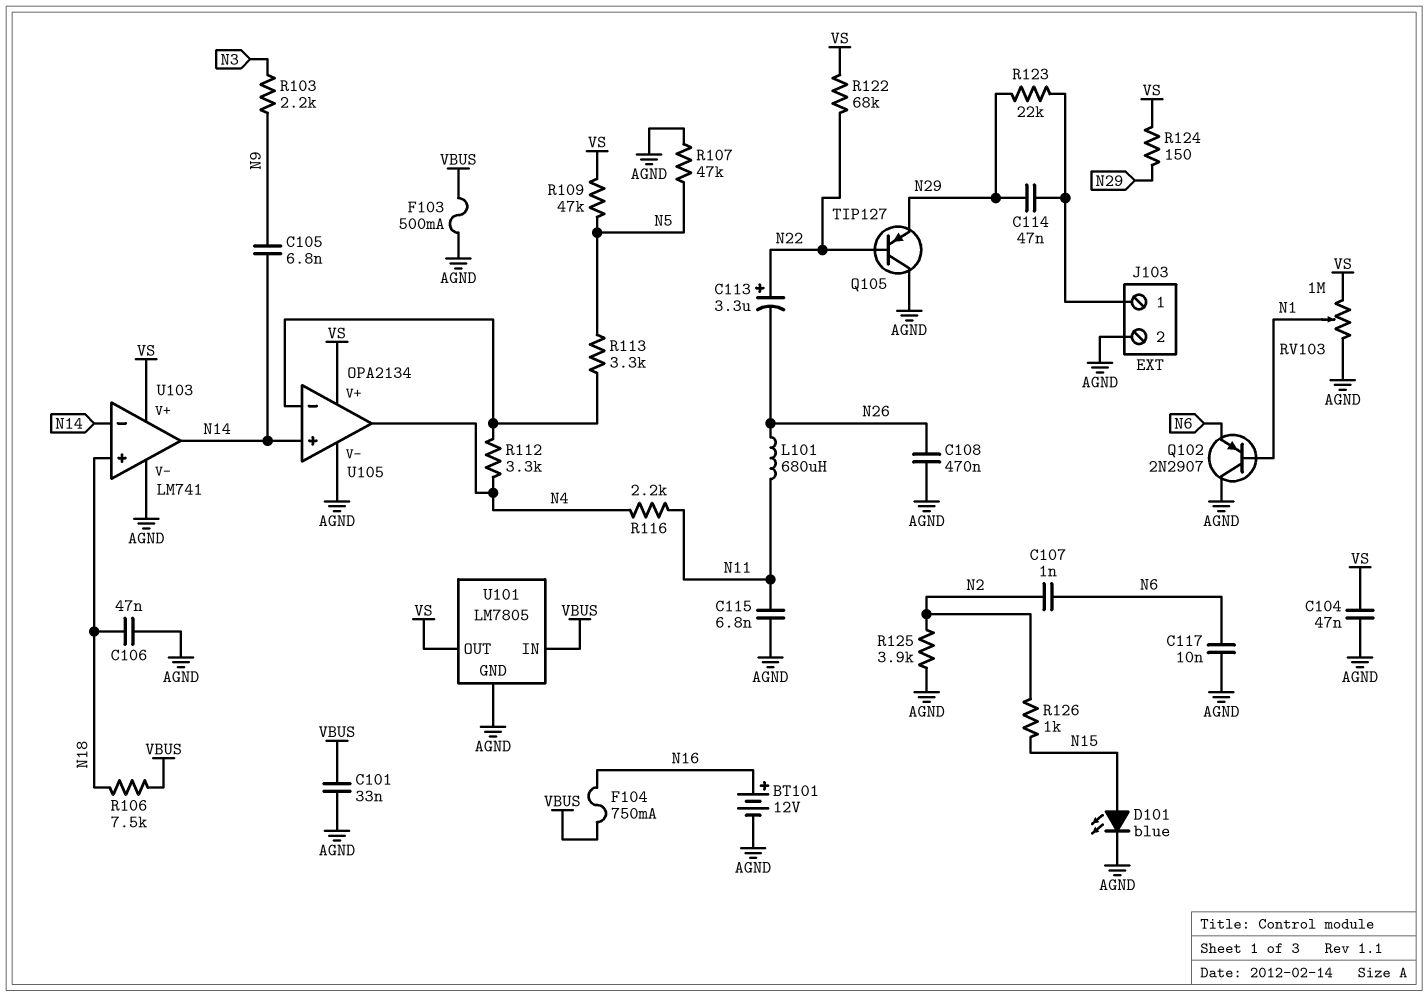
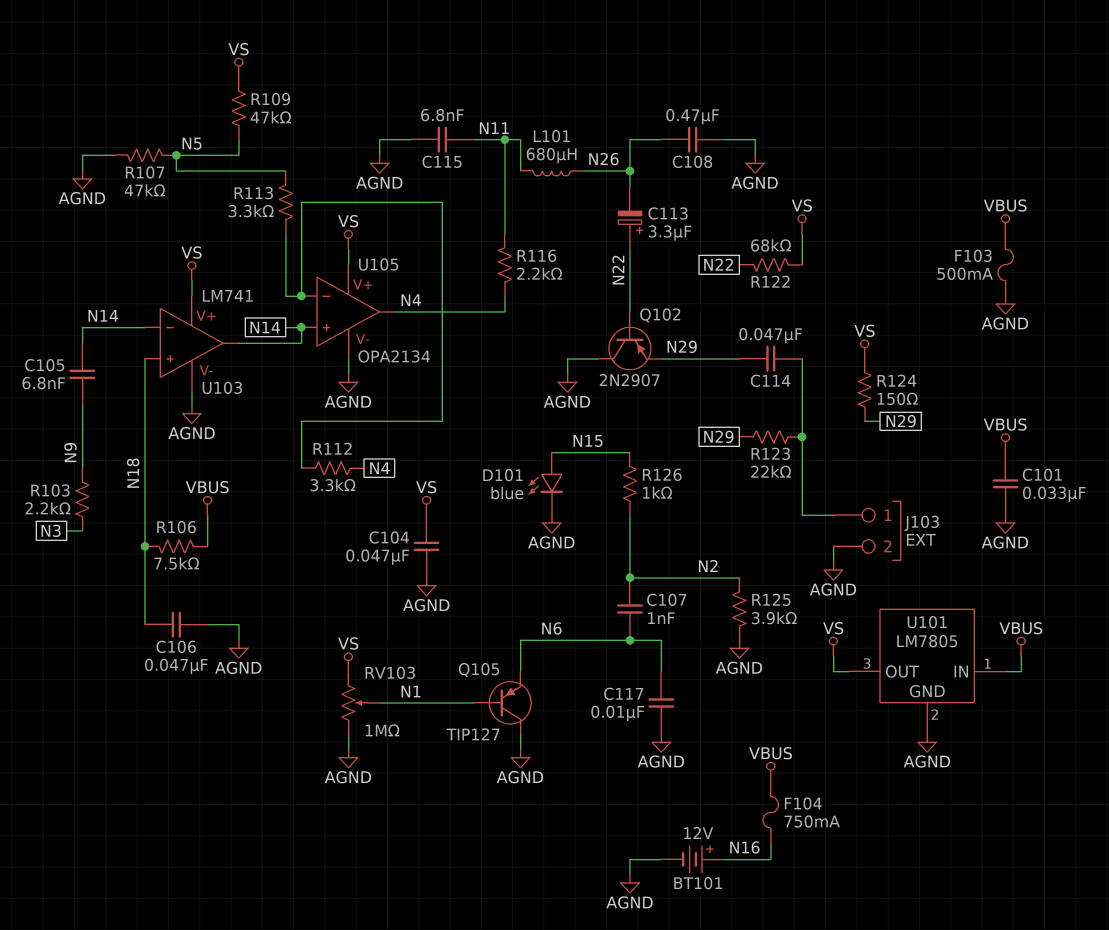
Q102: PNP 2N2907 (B N1, C AGND, E N6) -> PNP 2N2907 (B N22, C AGND, E N29)
Q105: PNP TIP127 (B N22, C AGND, E N29) -> PNP TIP127 (B N1, C AGND, E N6)

